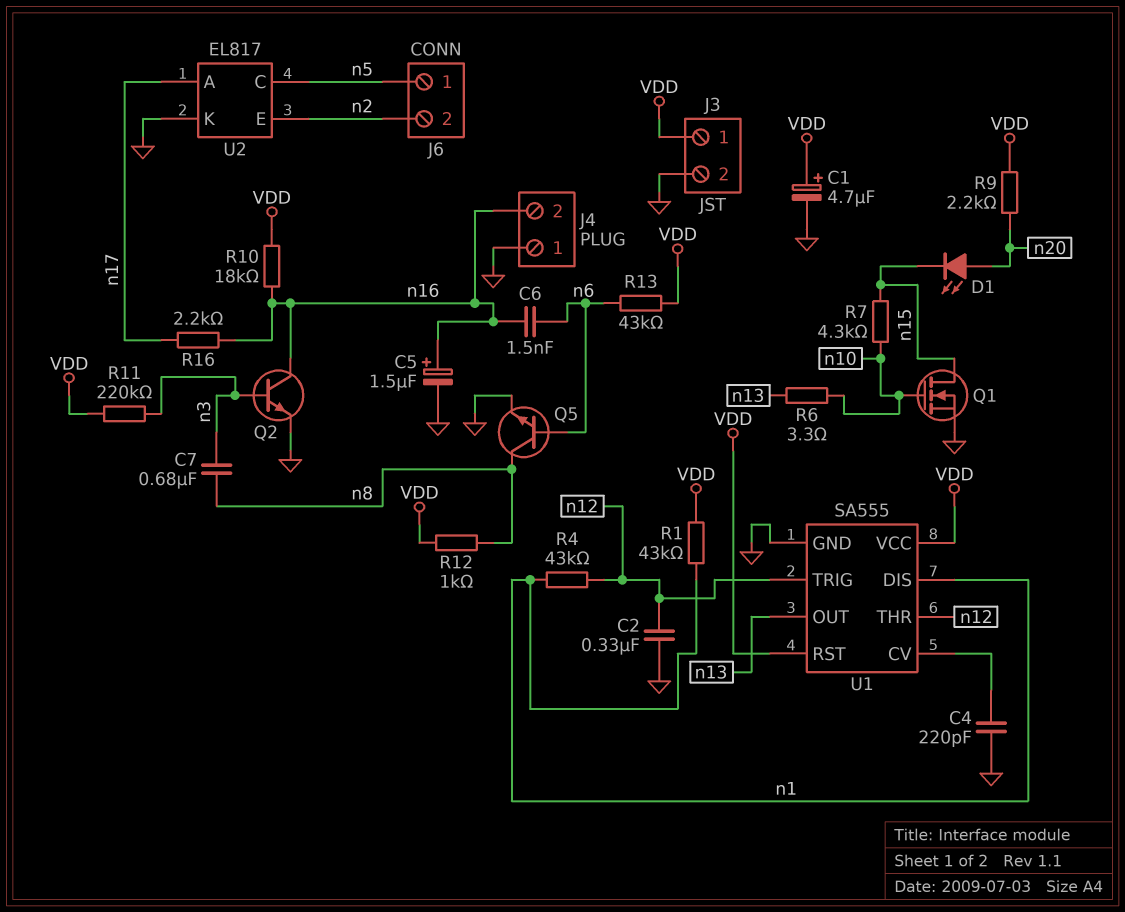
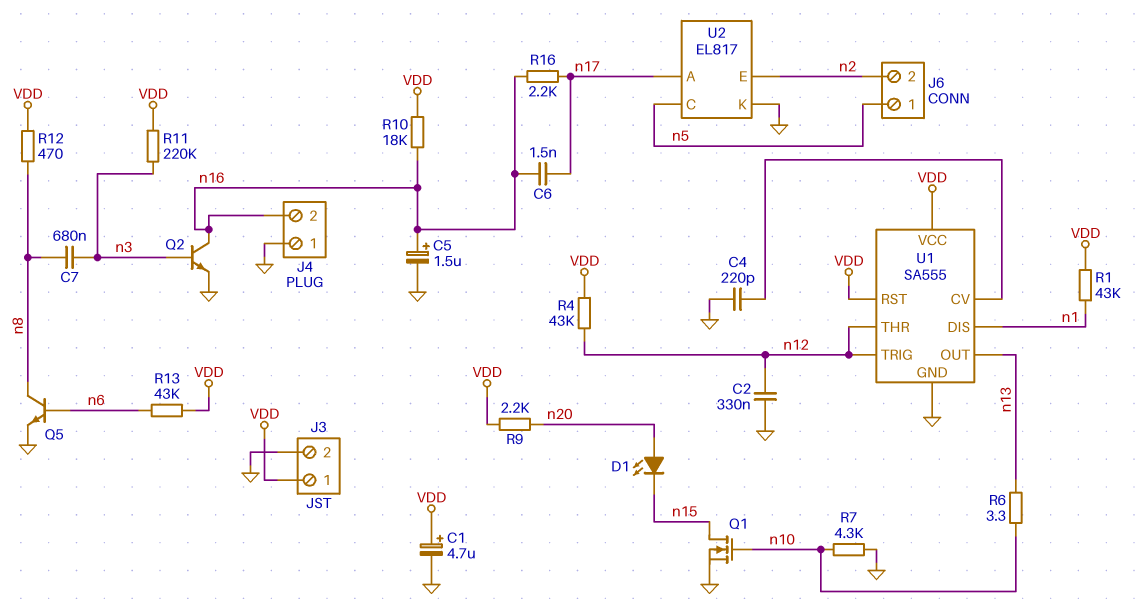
C6: 1.5nF (n6, n16) -> 1.5nF (n16, n17)
R4: 43k (n1, n12) -> 43k (VDD, n12)
R7: 4.3k (n10, n15) -> 4.3k (GND, n10)
R12: 1k (VDD, n8) -> 470 (VDD, n8)

